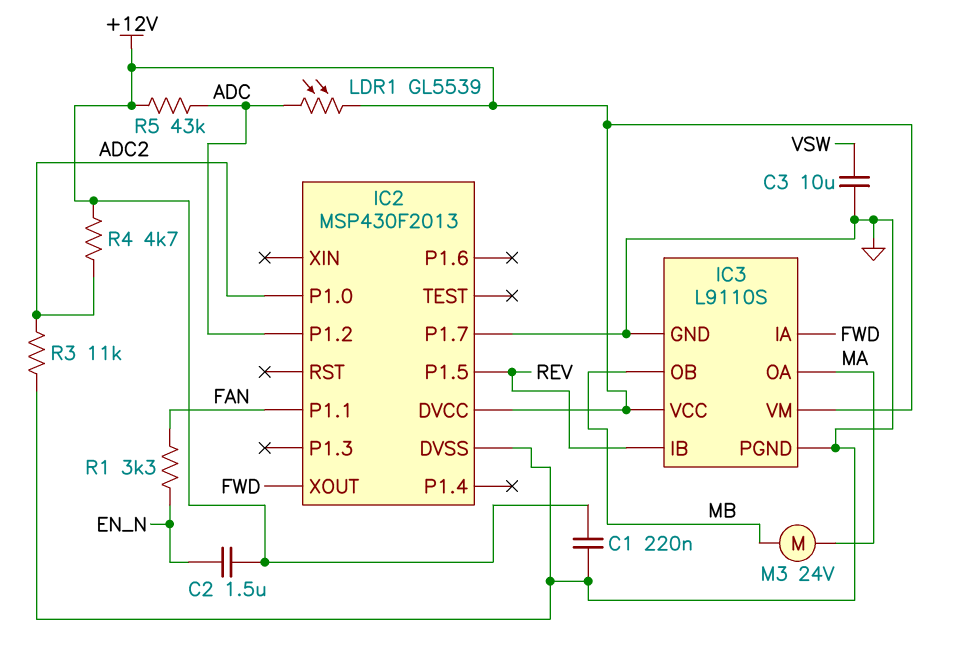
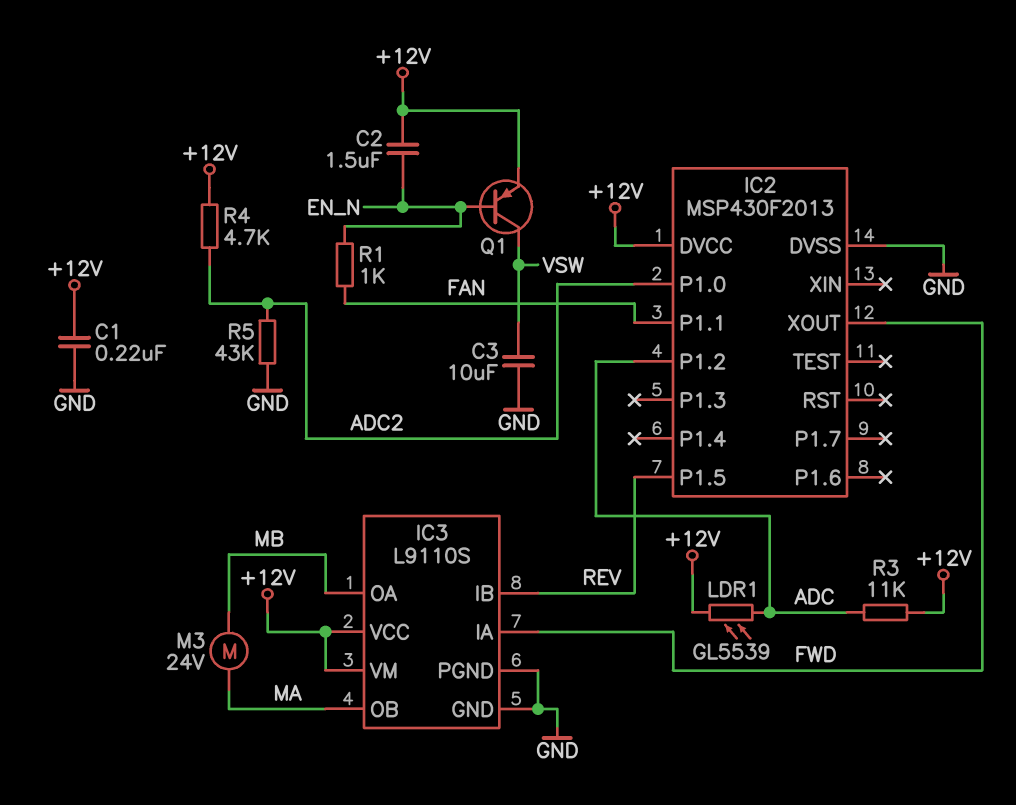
IC2 pin P1.7: GND -> none
IC3 pin OA: MA -> MB
IC3 pin OB: MB -> MA
Q1: none -> PNP (B EN_N, C VSW, E +12V)
R1: 3.3k (EN_N, FAN) -> 1k (EN_N, FAN)
R3: 11k (ADC2, GND) -> 11k (+12V, ADC)
R5: 43k (+12V, ADC) -> 43k (ADC2, GND)

